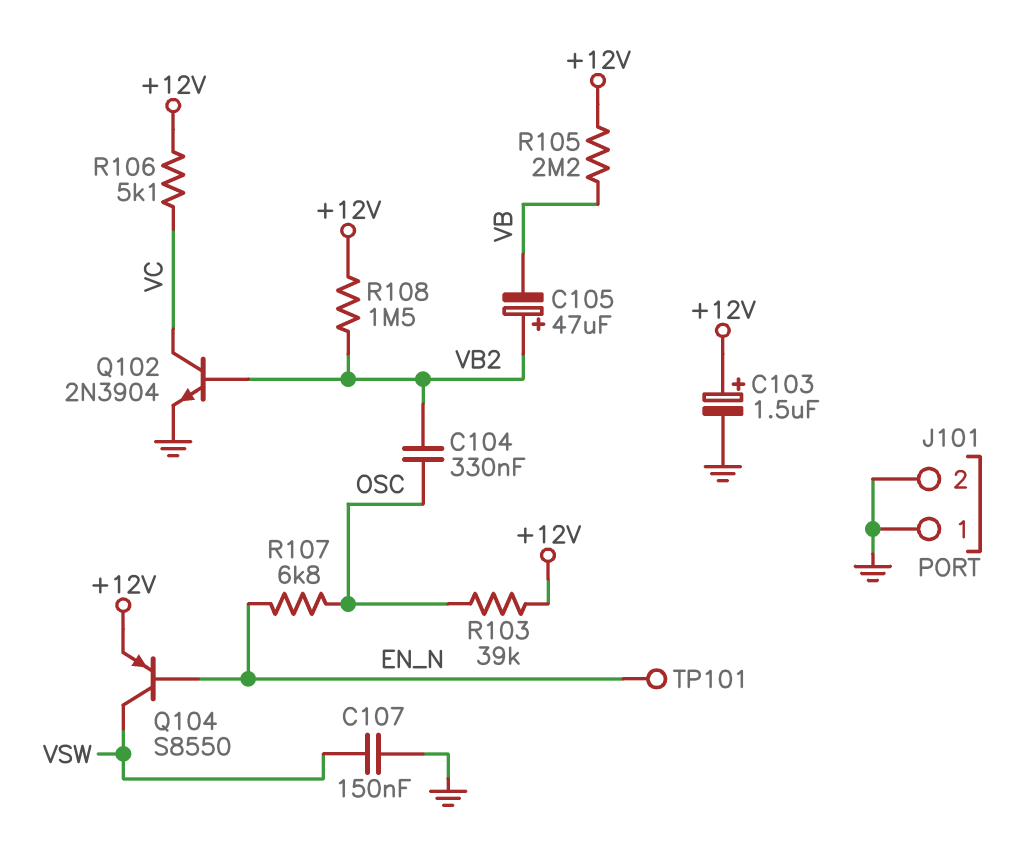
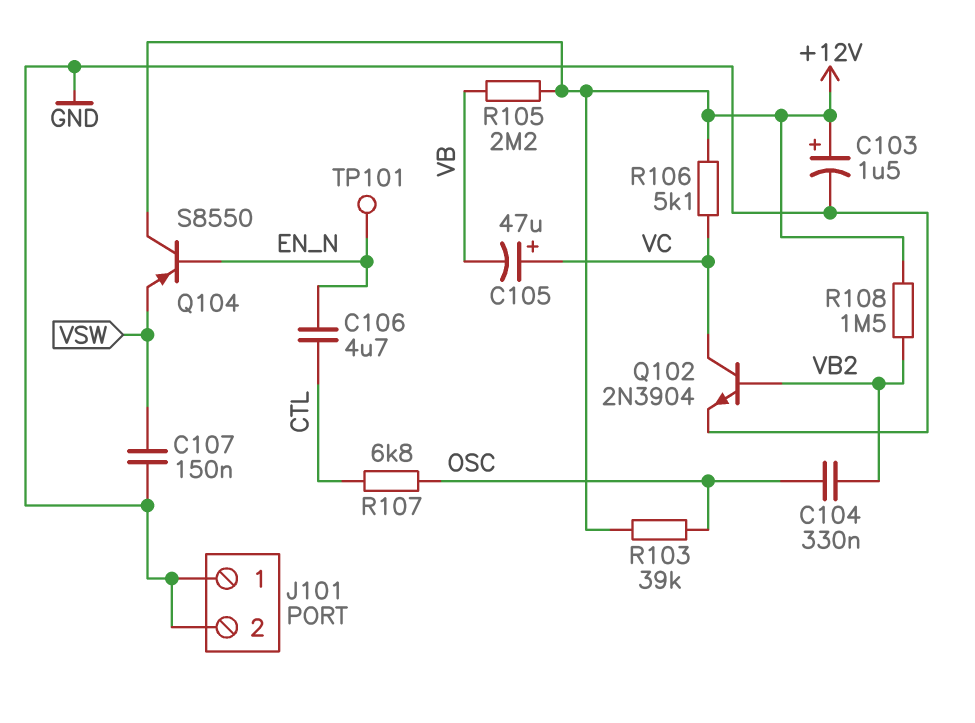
C105: 47uF (plus VB2, minus VB) -> 47uF (plus VC, minus VB)
C106: none -> 4.7uF (CTL, EN_N)
Q104: PNP S8550 (B EN_N, C VSW, E +12V) -> PNP S8550 (B EN_N, C +12V, E VSW)
R107: 6.8k (EN_N, OSC) -> 6.8k (CTL, OSC)

